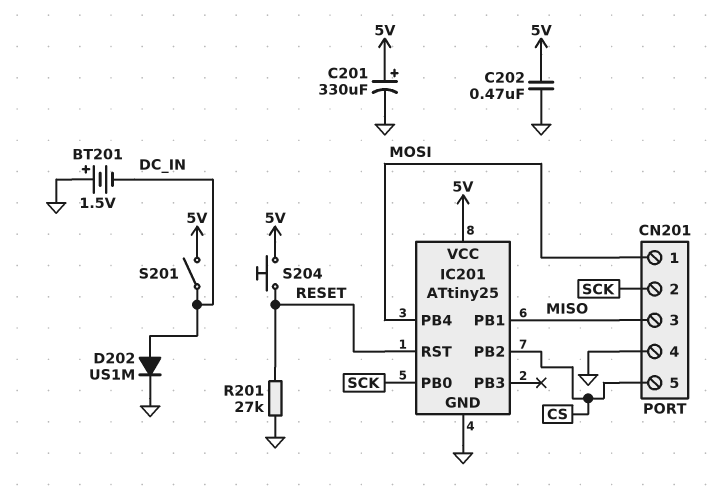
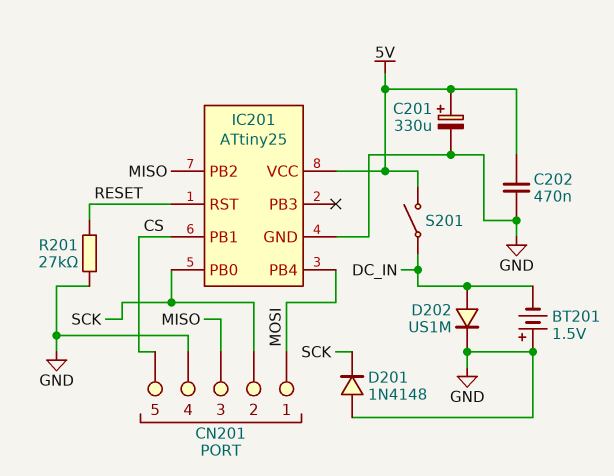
D201: none -> diode 1N4148 (A GND, K SCK)
IC201 pin PB1: MISO -> CS
IC201 pin PB2: CS -> MISO
S204: button (5V, RESET) -> none

